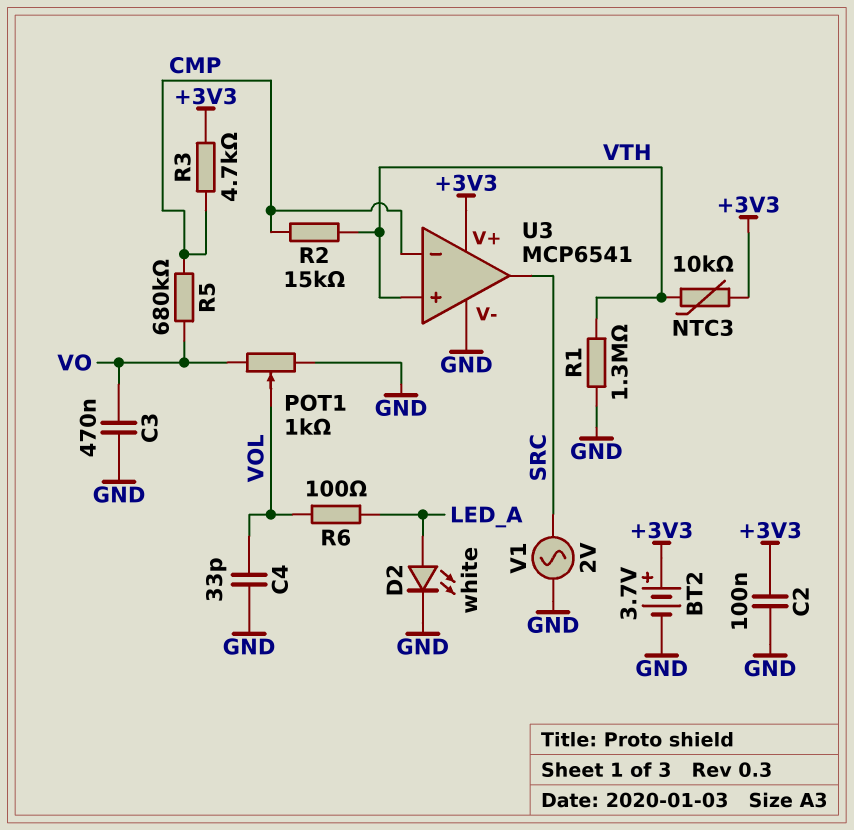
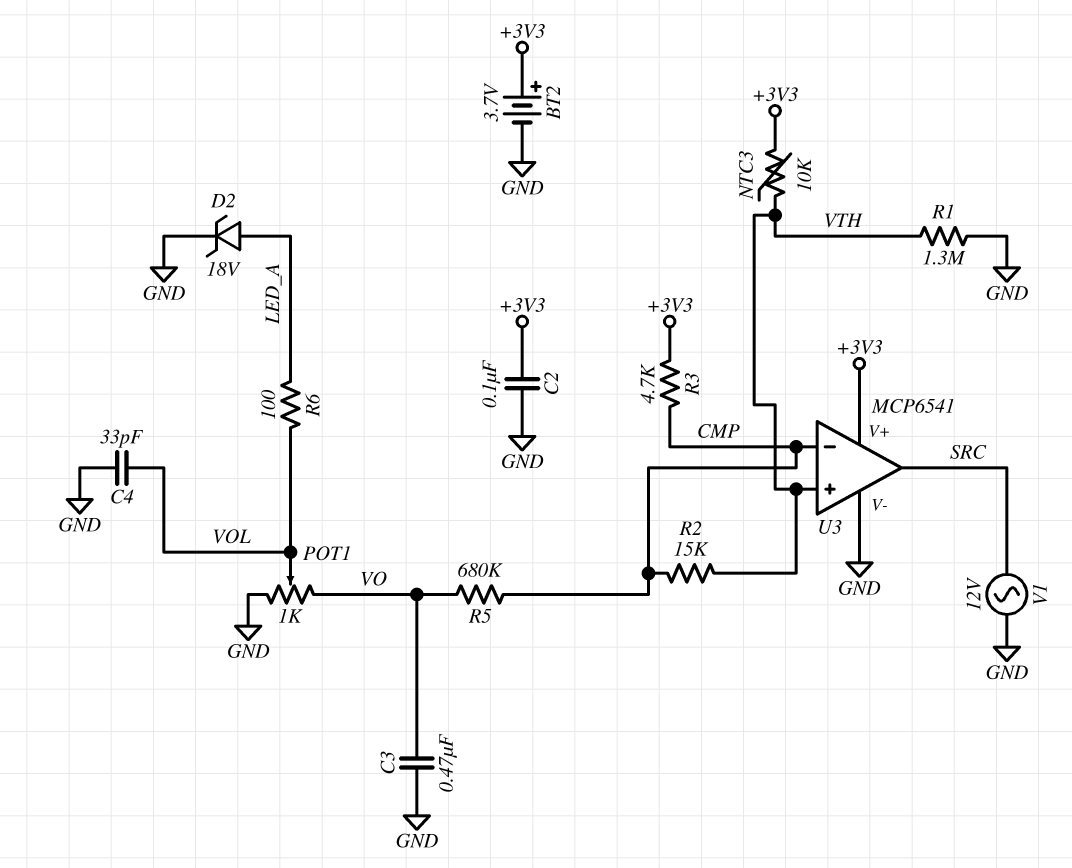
D2: LED white (A LED_A, K GND) -> zener 18V (A LED_A, K GND)
V1: AC 2V (GND, SRC) -> AC 12V (GND, SRC)

